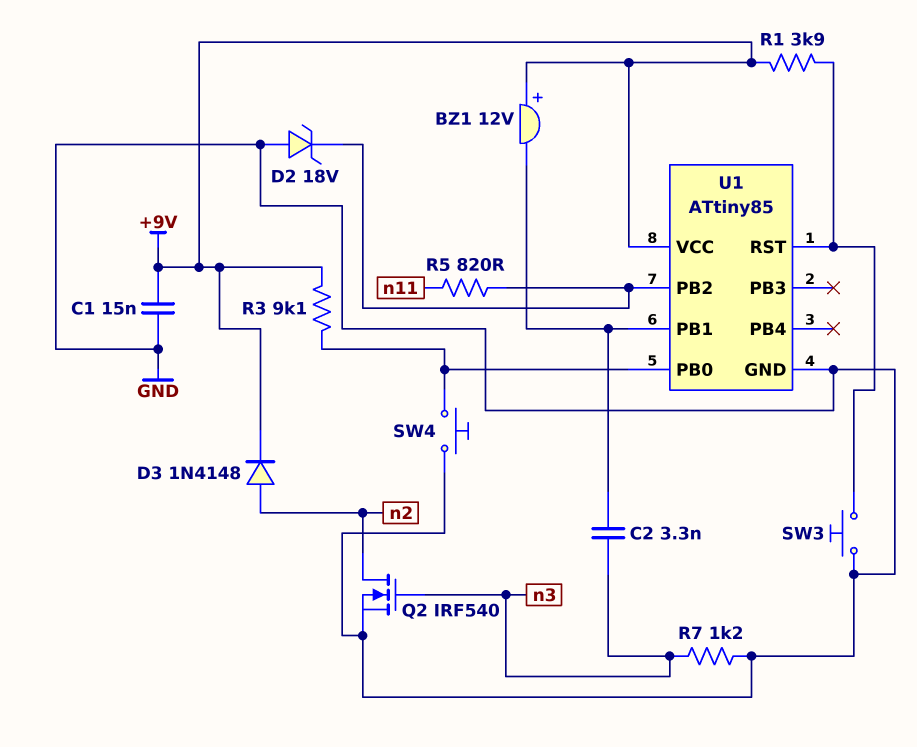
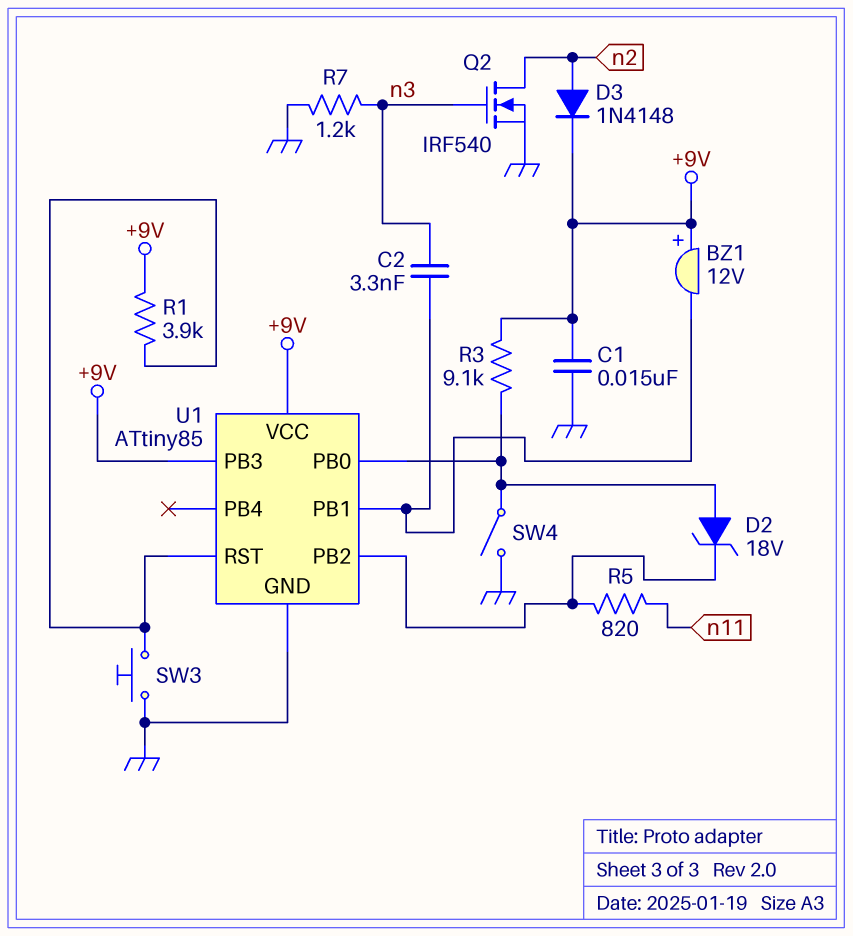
D2: zener 18V (A GND, K U1/PB2) -> zener 18V (A U1/PB0, K U1/PB2)
SW4: button (GND, U1/PB0) -> switch (GND, U1/PB0)
U1 pin PB3: none -> +9V

